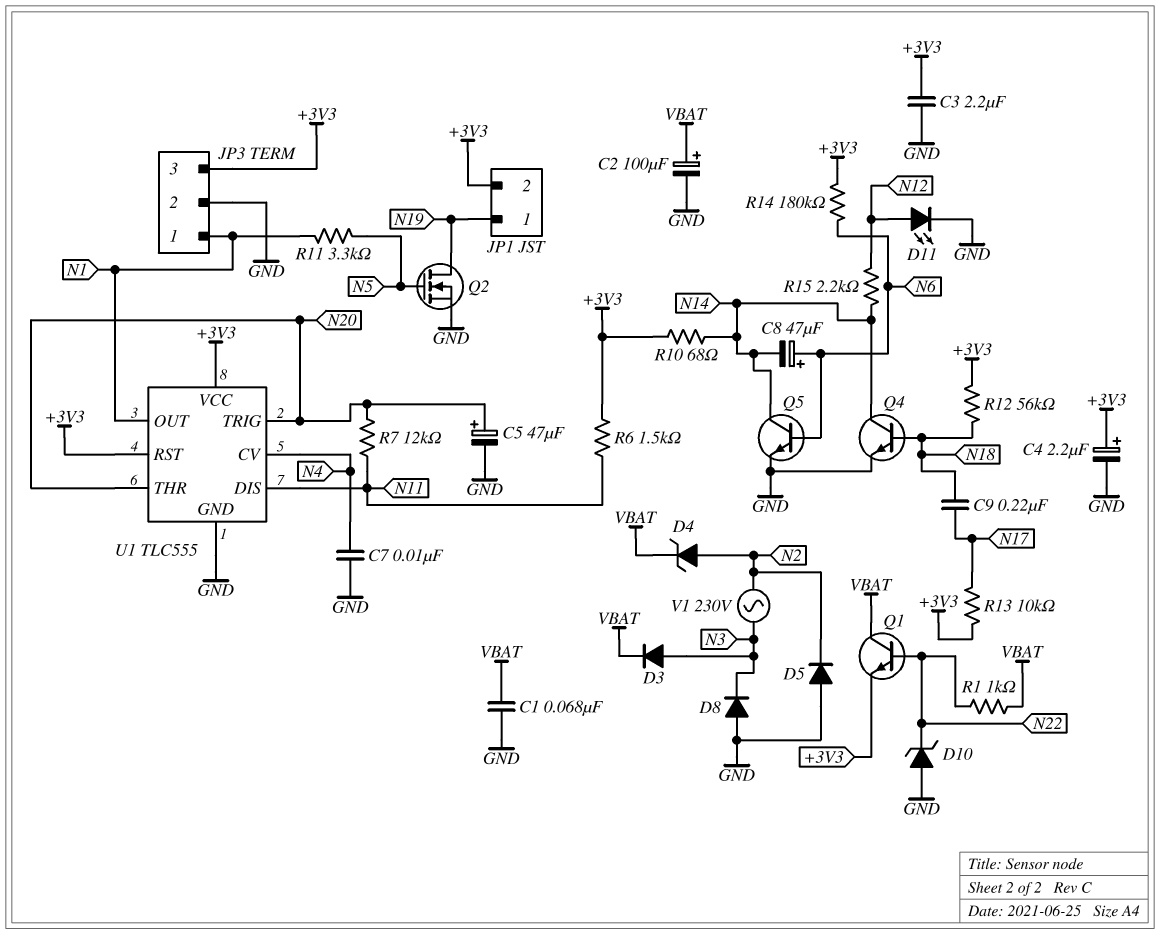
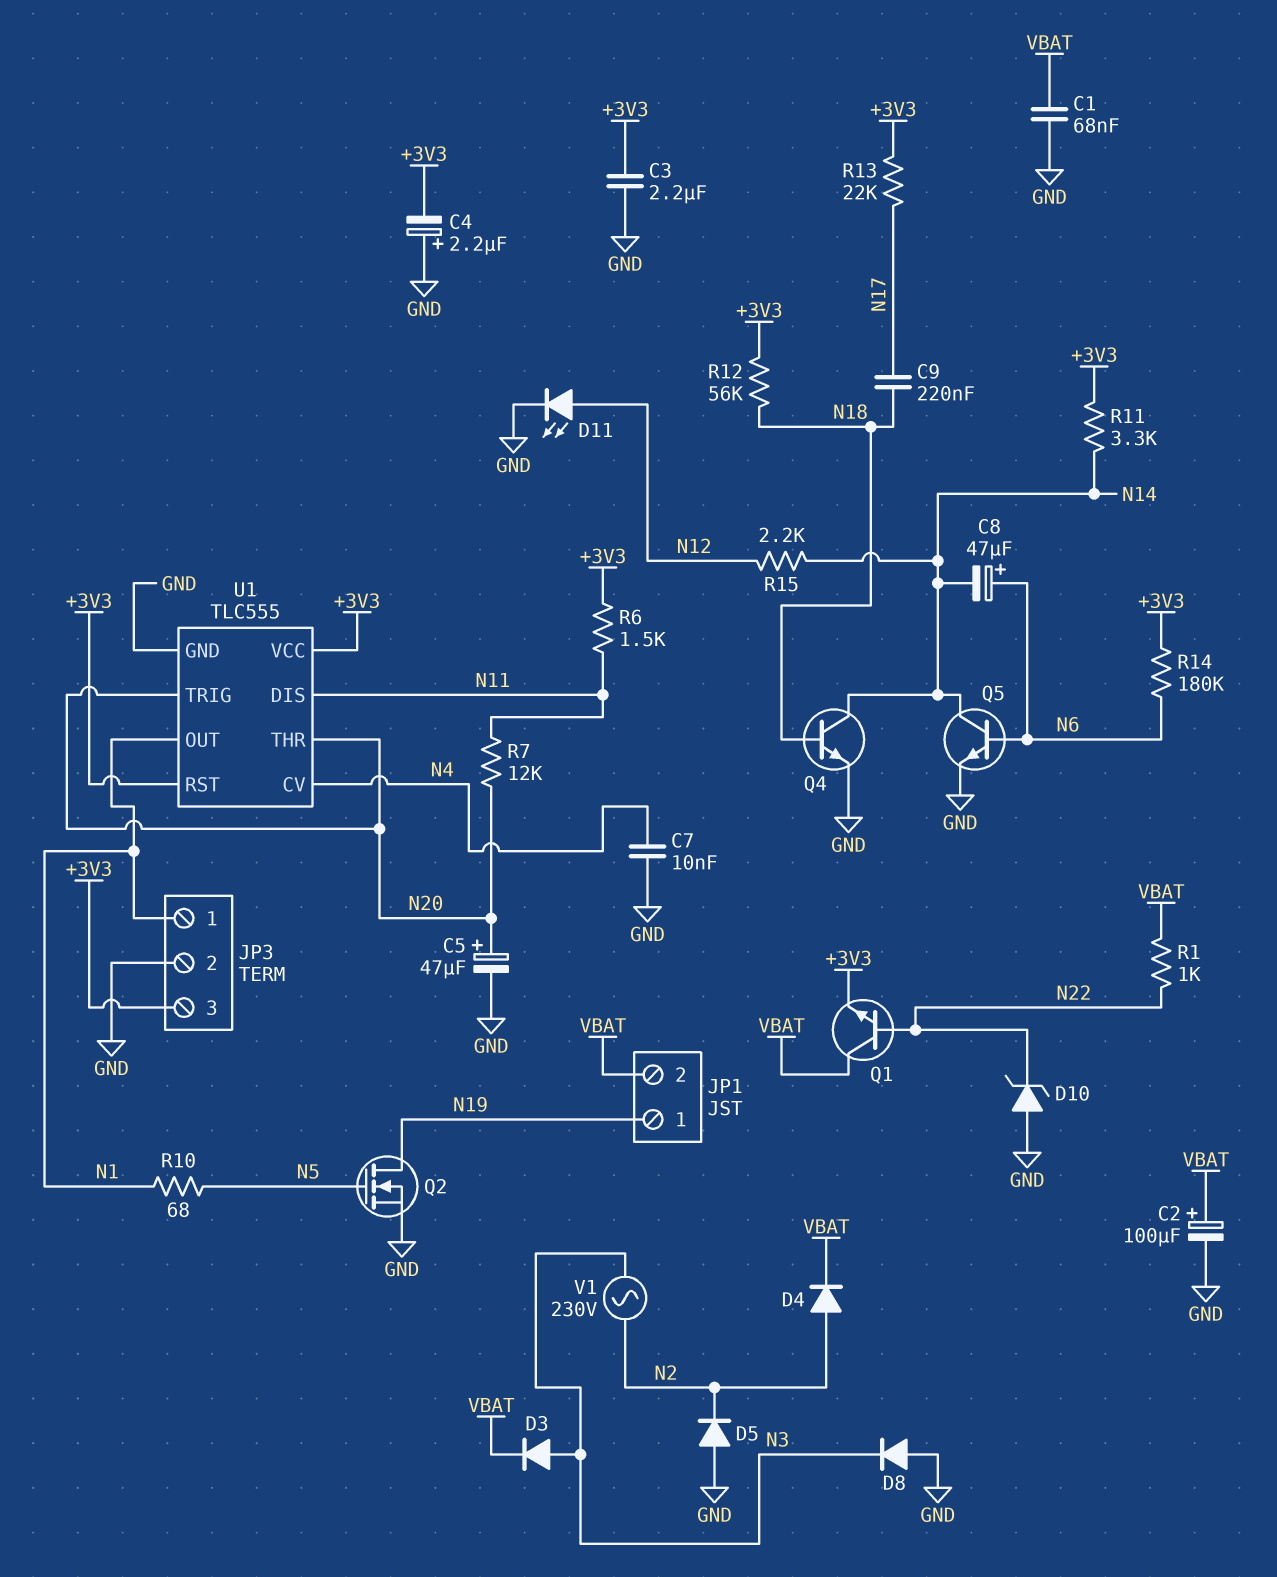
C4: 2.2uF (plus +3V3, minus GND) -> 2.2uF (plus GND, minus +3V3)
D4: zener (A N2, K VBAT) -> diode (A N2, K VBAT)
JP1 pin 2: +3V3 -> VBAT
R10: 68 (+3V3, N14) -> 68 (N1, N5)
R11: 3.3k (N1, N5) -> 3.3k (+3V3, N14)
R13: 10k (+3V3, N17) -> 22k (+3V3, N17)

